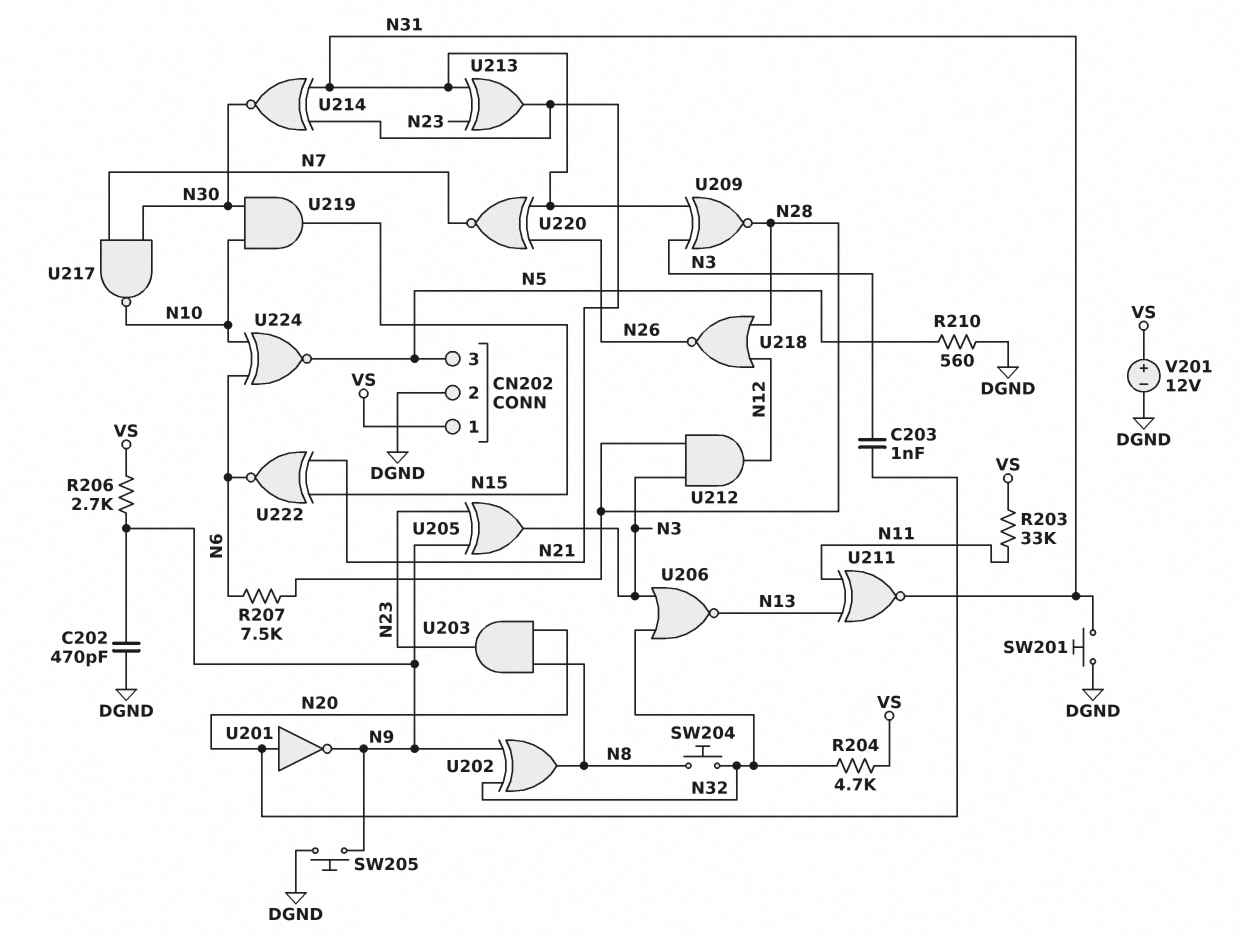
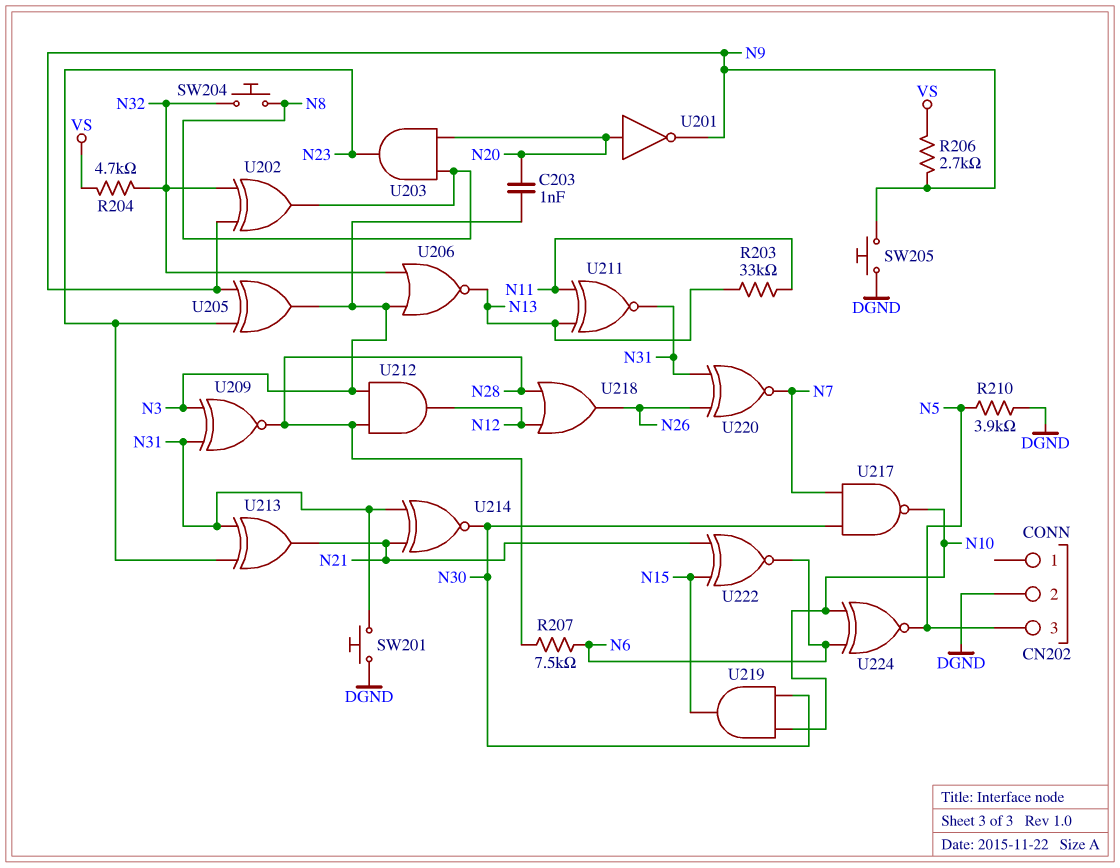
C202: 470pF (DGND, N9) -> none
CN202 pin 1: VS -> none
R203: 33k (N11, VS) -> 33k (N11, N13)
R210: 560 (DGND, N5) -> 3.9k (DGND, N5)
U218: NOR (in N12, in N28, out N26) -> OR (in N12, in N28, out N26)
V201: 12V (plus VS, minus DGND) -> none

